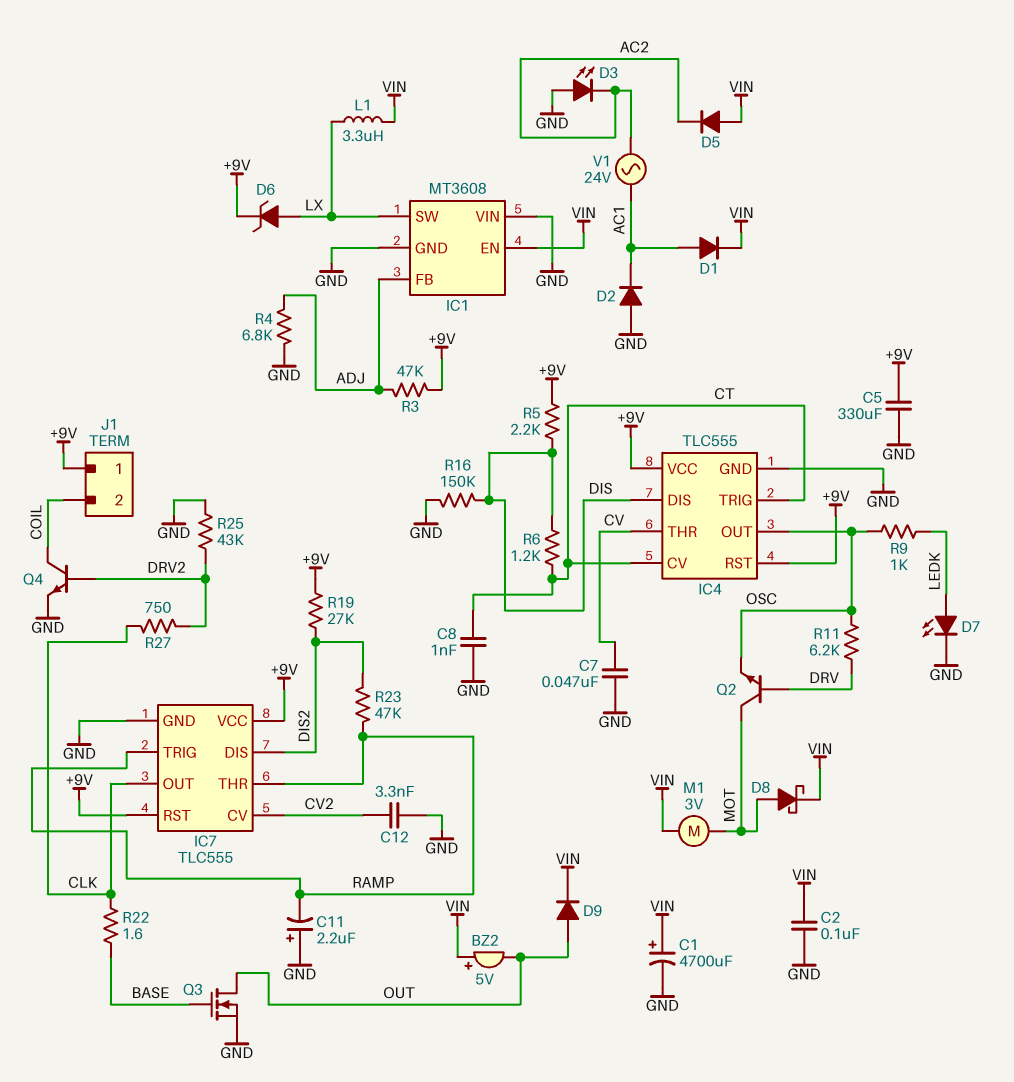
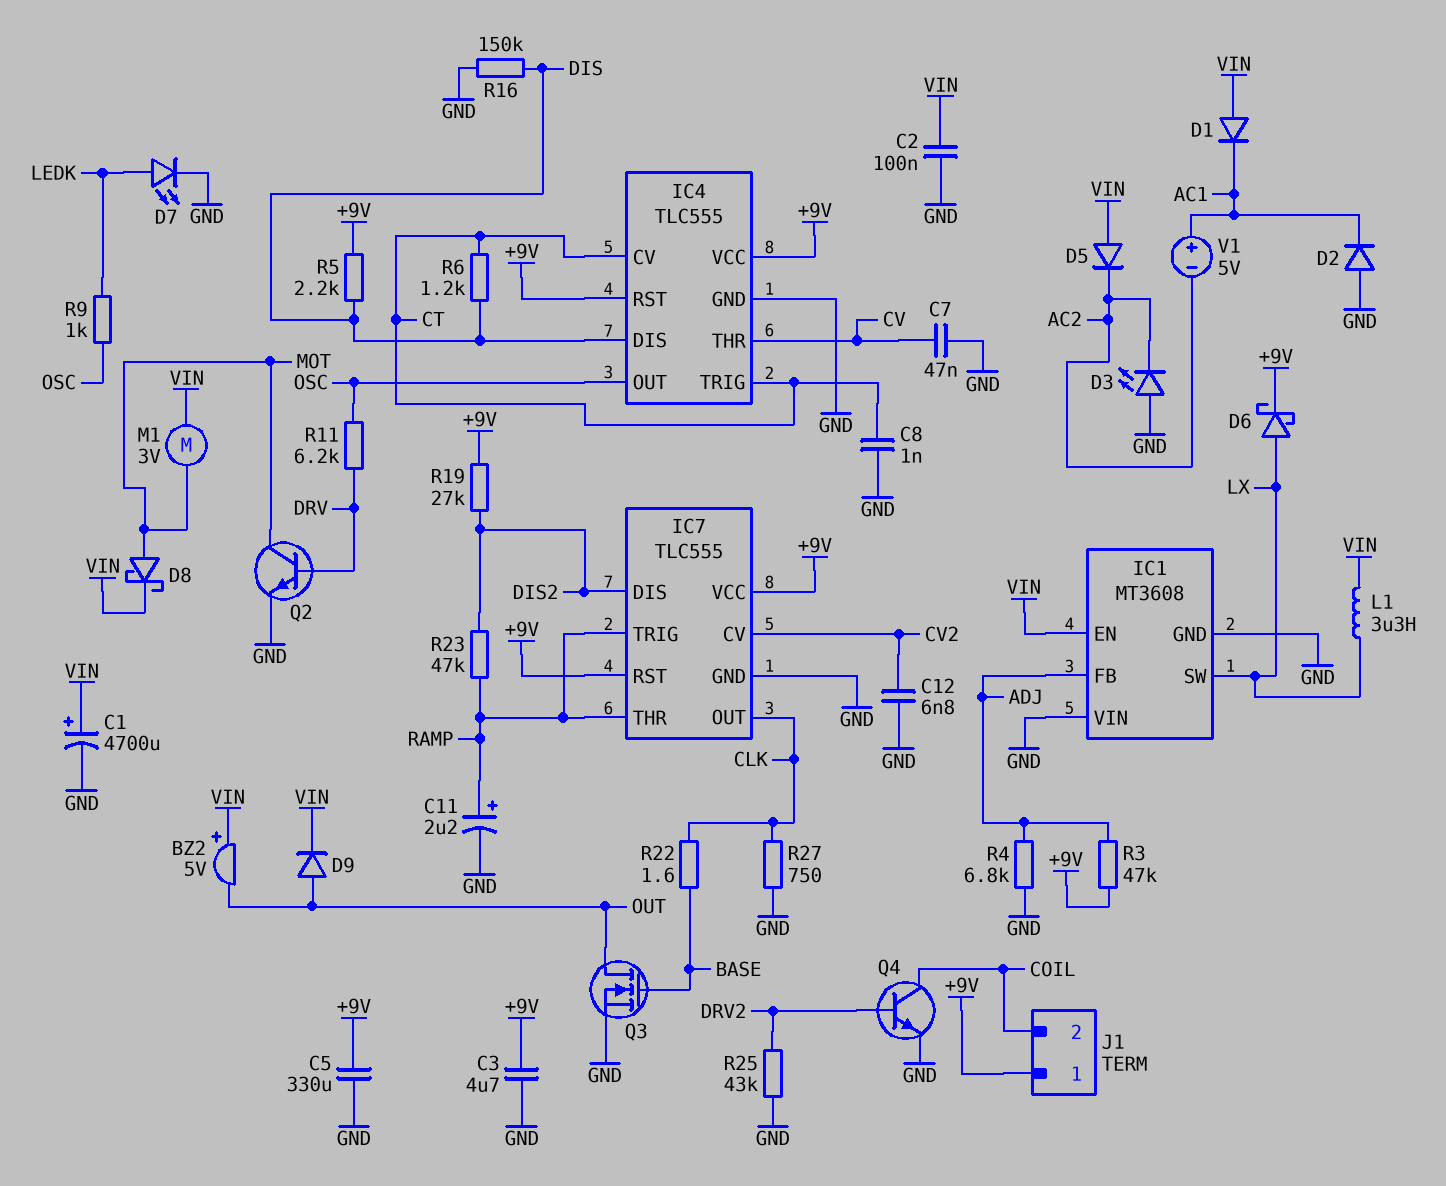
C3: none -> 4.7uF (+9V, GND)
C11: 2.2uF (plus GND, minus RAMP) -> 2.2uF (plus RAMP, minus GND)
C12: 3.3nF (CV2, GND) -> 6.8nF (CV2, GND)
D1: diode (A AC1, K VIN) -> diode (A VIN, K AC1)
D6: zener (A LX, K +9V) -> schottky (A LX, K +9V)
Q2: NPN (B DRV, C MOT, E OSC) -> NPN (B DRV, C MOT, E GND)
R27: 750 (CLK, DRV2) -> 750 (CLK, GND)
V1: AC 24V (AC1, AC2) -> 5V (plus AC1, minus AC2)

